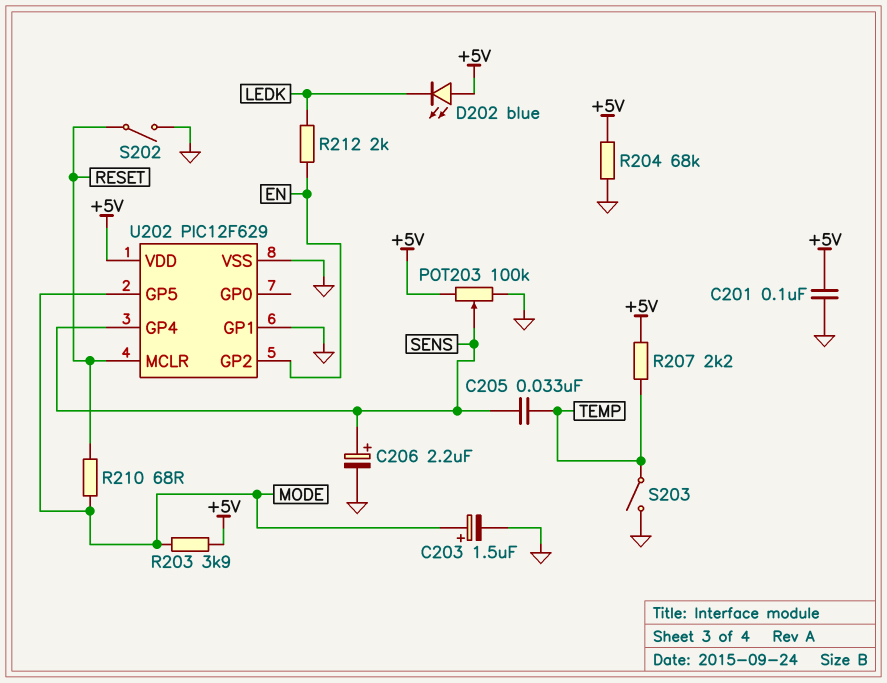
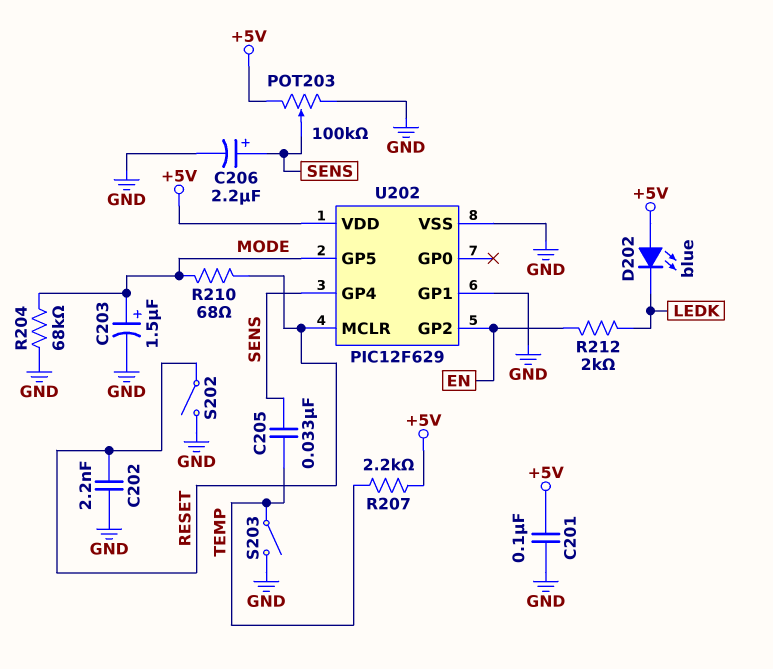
C202: none -> 2.2nF (GND, RESET)
R203: 3.9k (+5V, MODE) -> none
R204: 68k (+5V, GND) -> 68k (GND, MODE)

